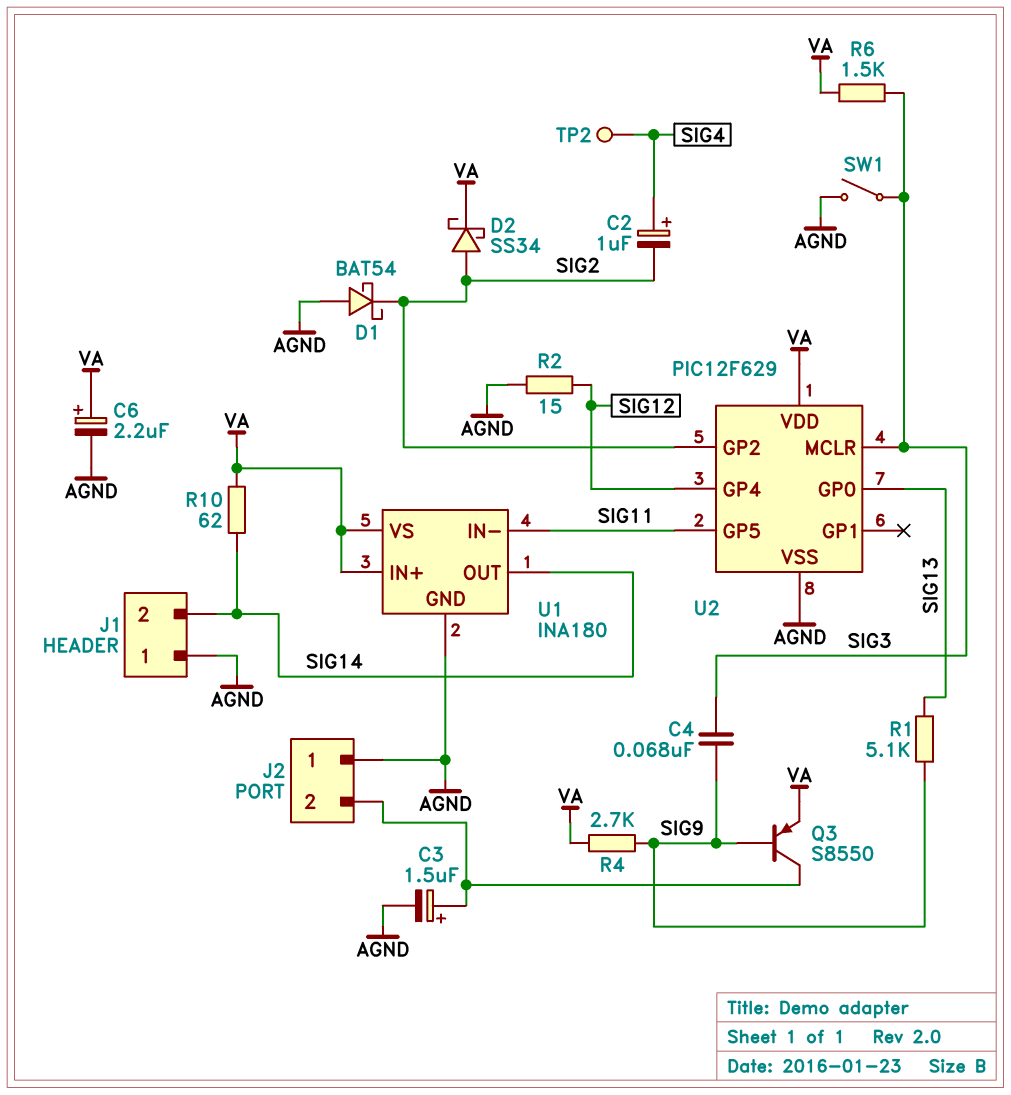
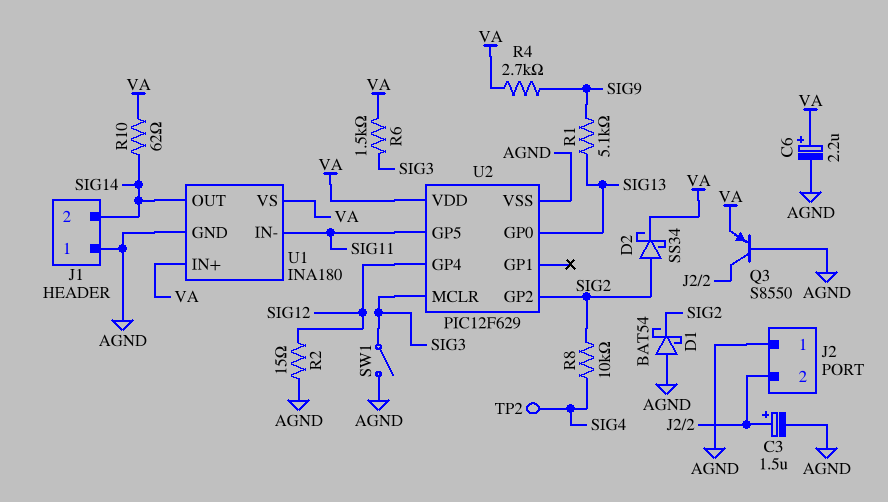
C2: 1uF (plus SIG4, minus SIG2) -> none
C4: 68nF (SIG3, SIG9) -> none
Q3: PNP S8550 (B SIG9, C J2/2, E VA) -> PNP S8550 (B AGND, C J2/2, E VA)
R8: none -> 10k (SIG2, SIG4)

